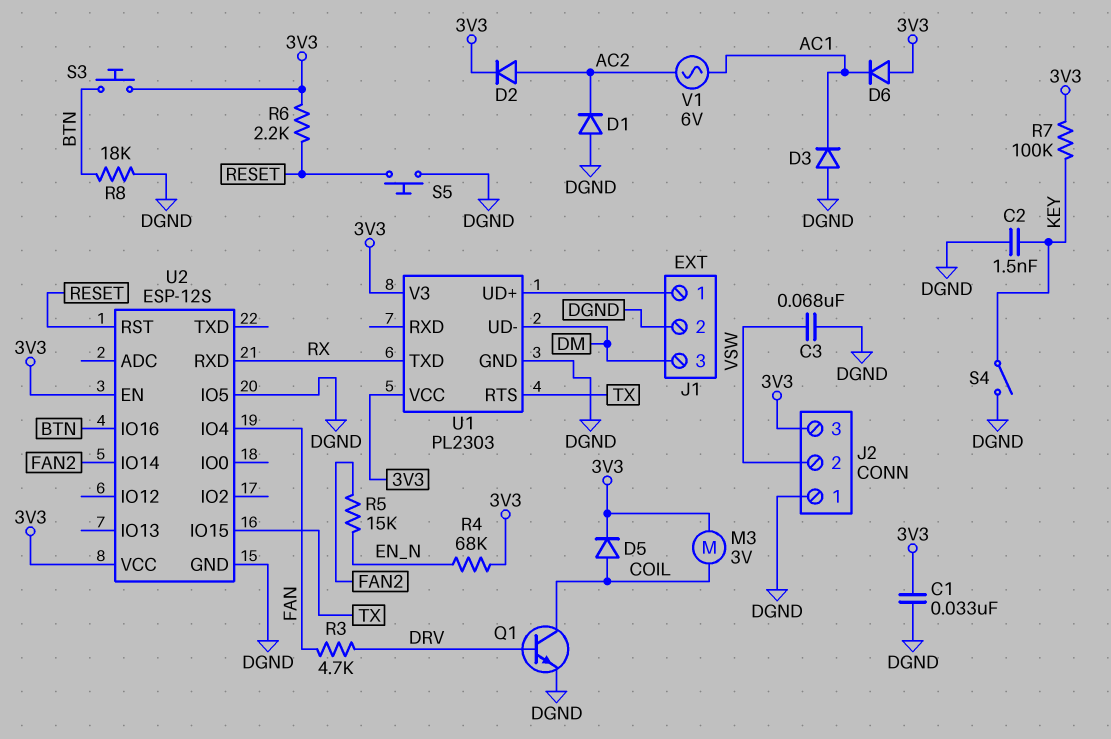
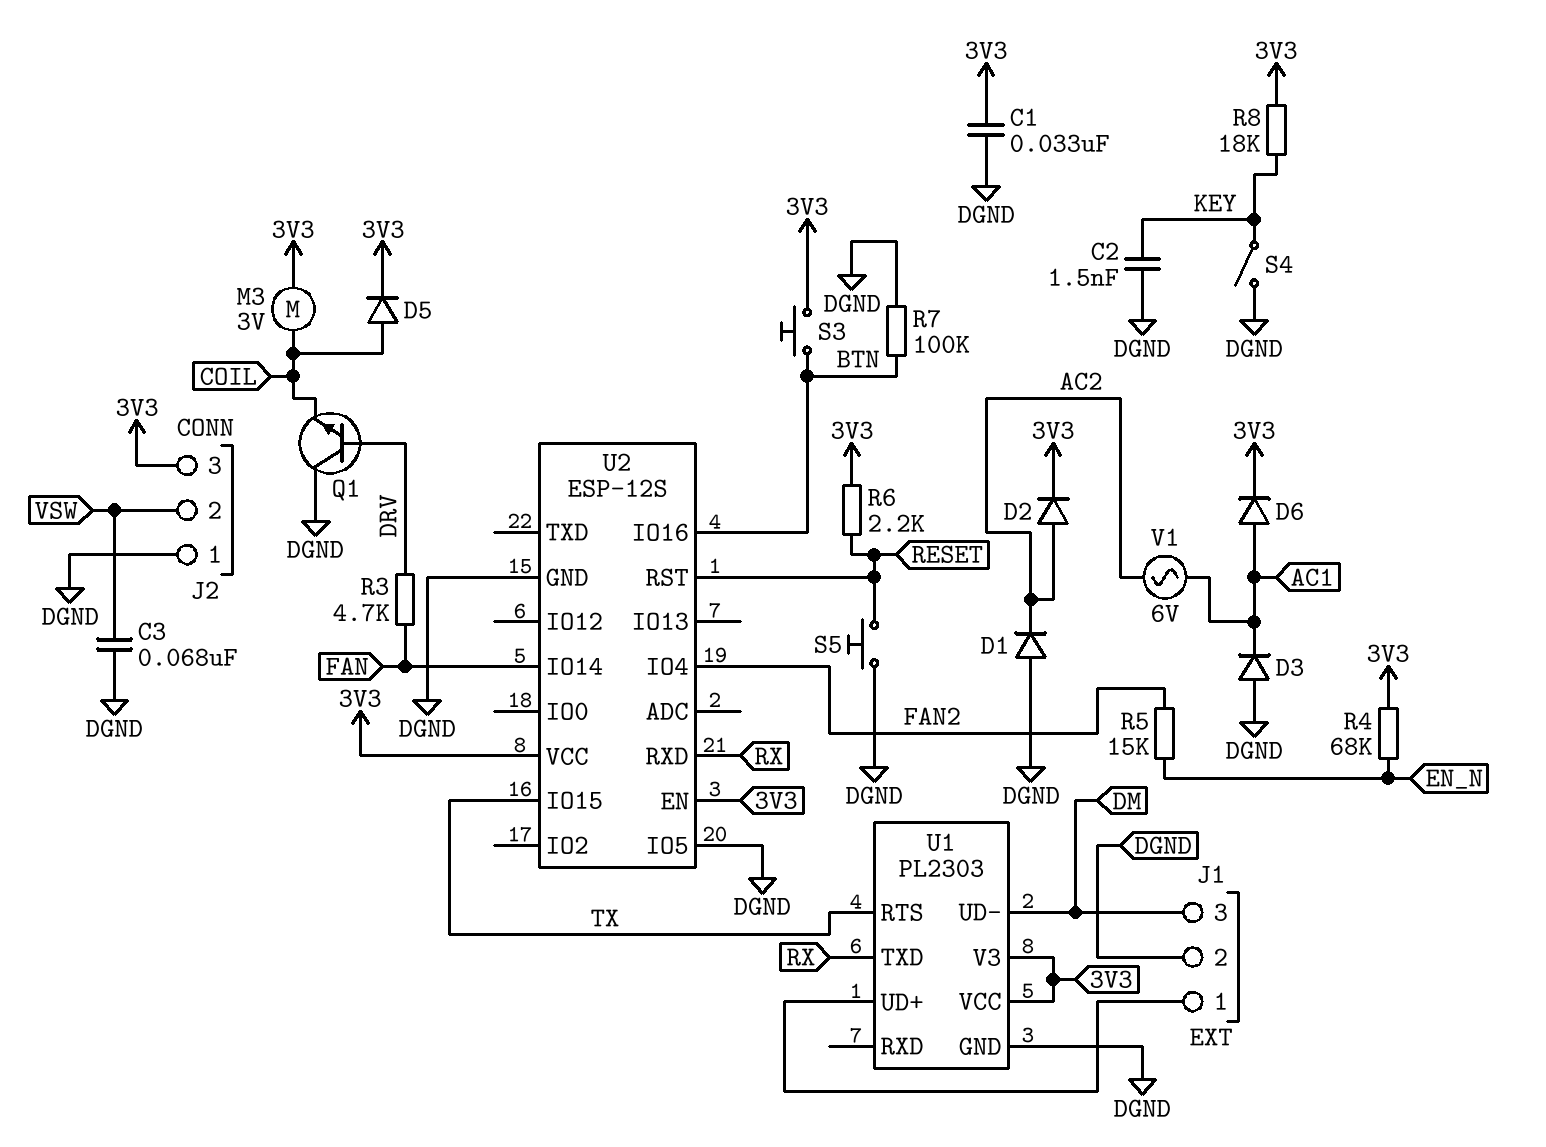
D6: diode (A 3V3, K AC1) -> diode (A AC1, K 3V3)
Q1: NPN (B DRV, C COIL, E DGND) -> NPN (B DRV, C DGND, E COIL)
R7: 100k (3V3, KEY) -> 100k (BTN, DGND)
R8: 18k (BTN, DGND) -> 18k (3V3, KEY)
U2 pin IO4: FAN -> FAN2
U2 pin IO14: FAN2 -> FAN

